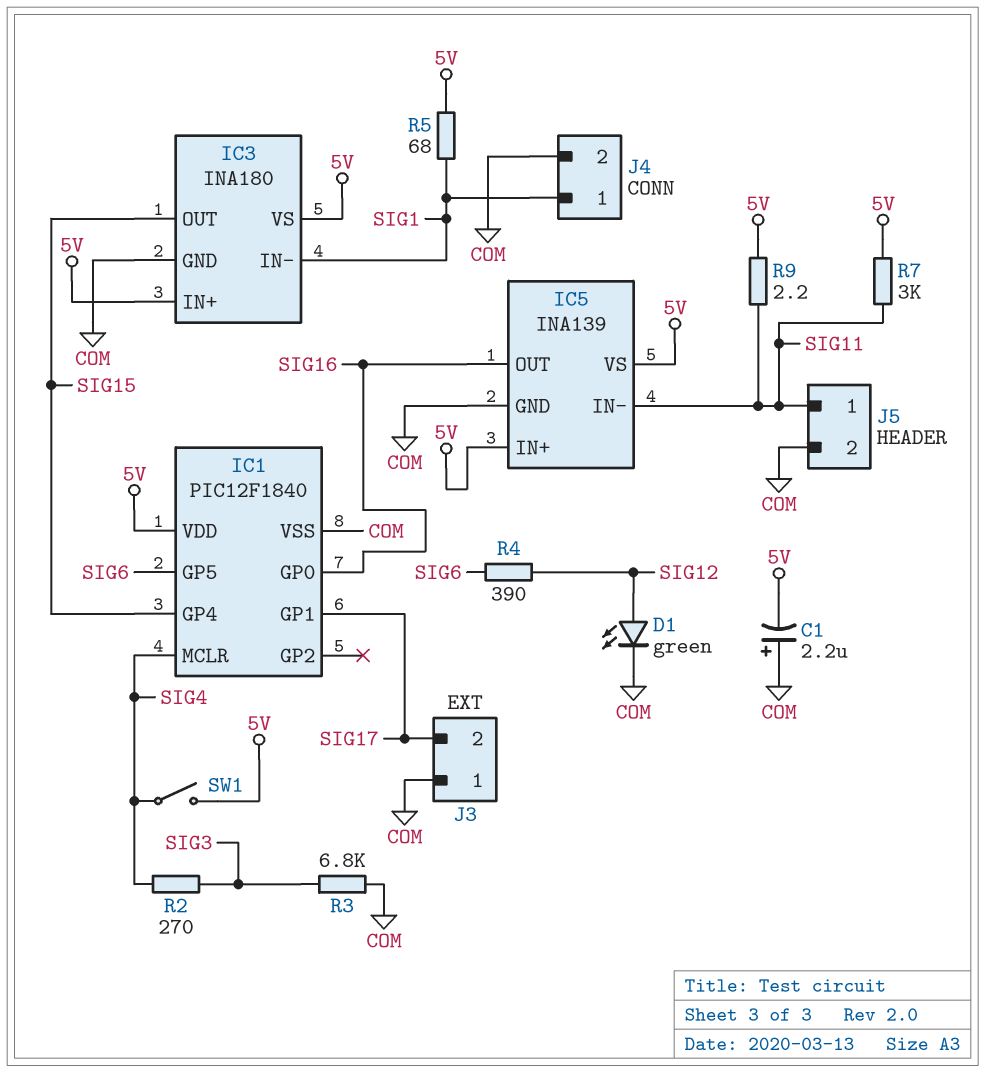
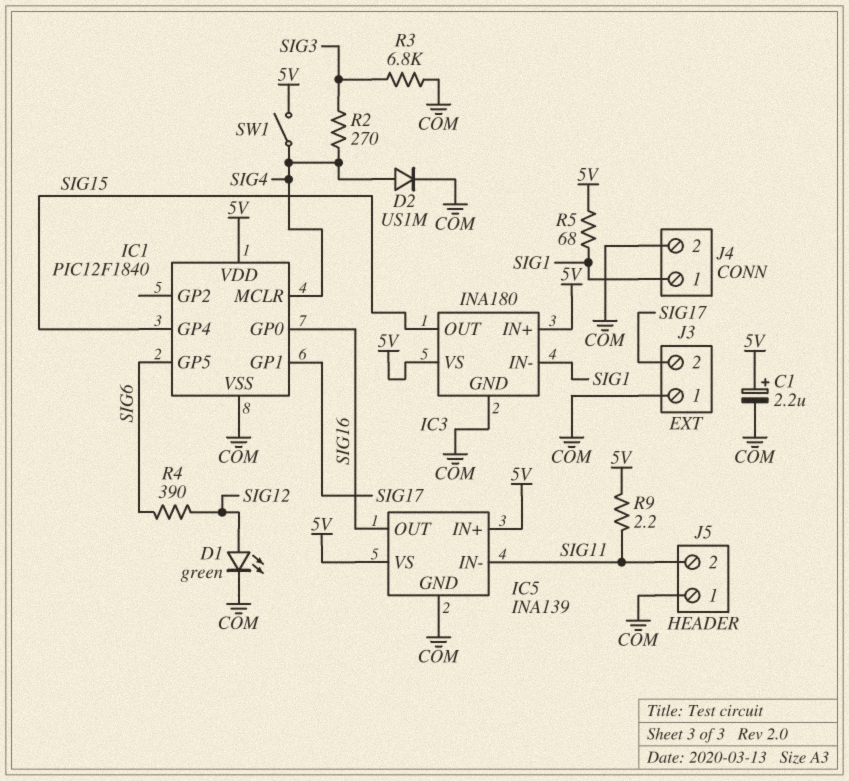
C1: 2.2uF (plus COM, minus 5V) -> 2.2uF (plus 5V, minus COM)
D2: none -> diode US1M (A SIG4, K COM)
J5 pin 1: SIG11 -> COM
J5 pin 2: COM -> SIG11
R7: 3k (5V, SIG11) -> none

